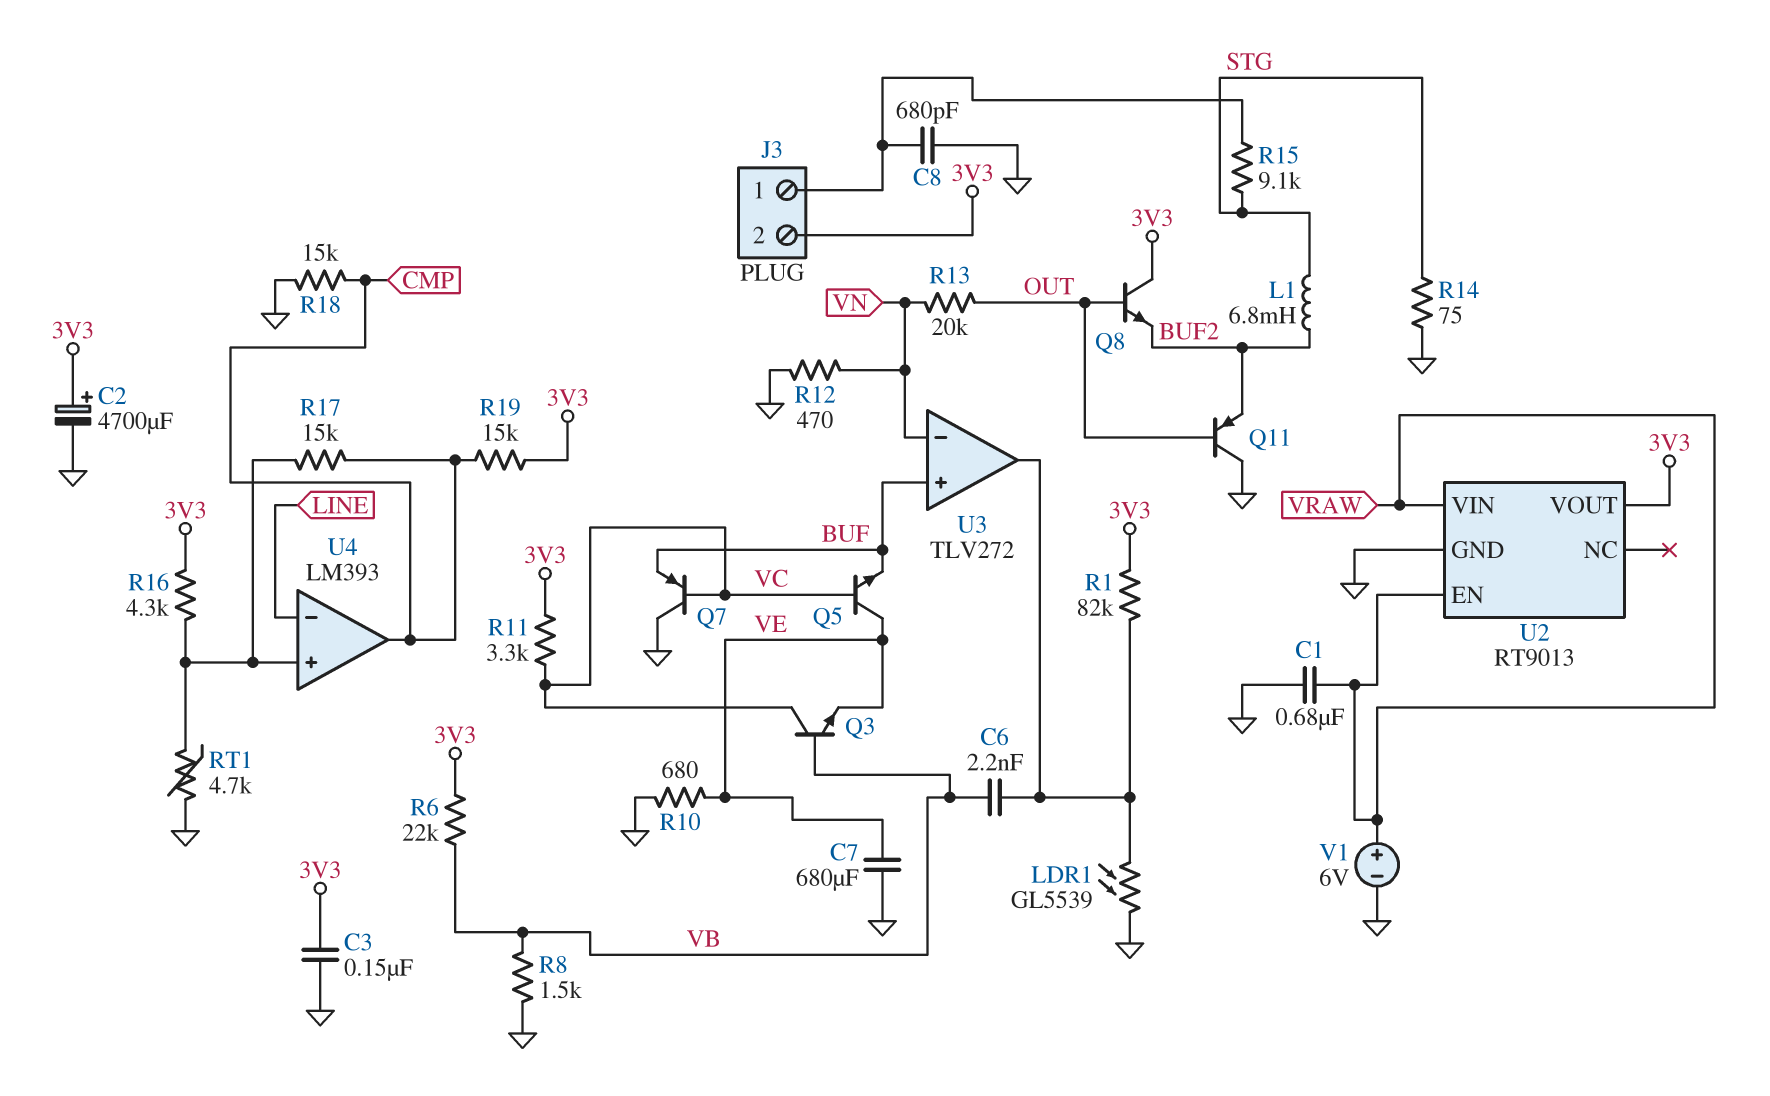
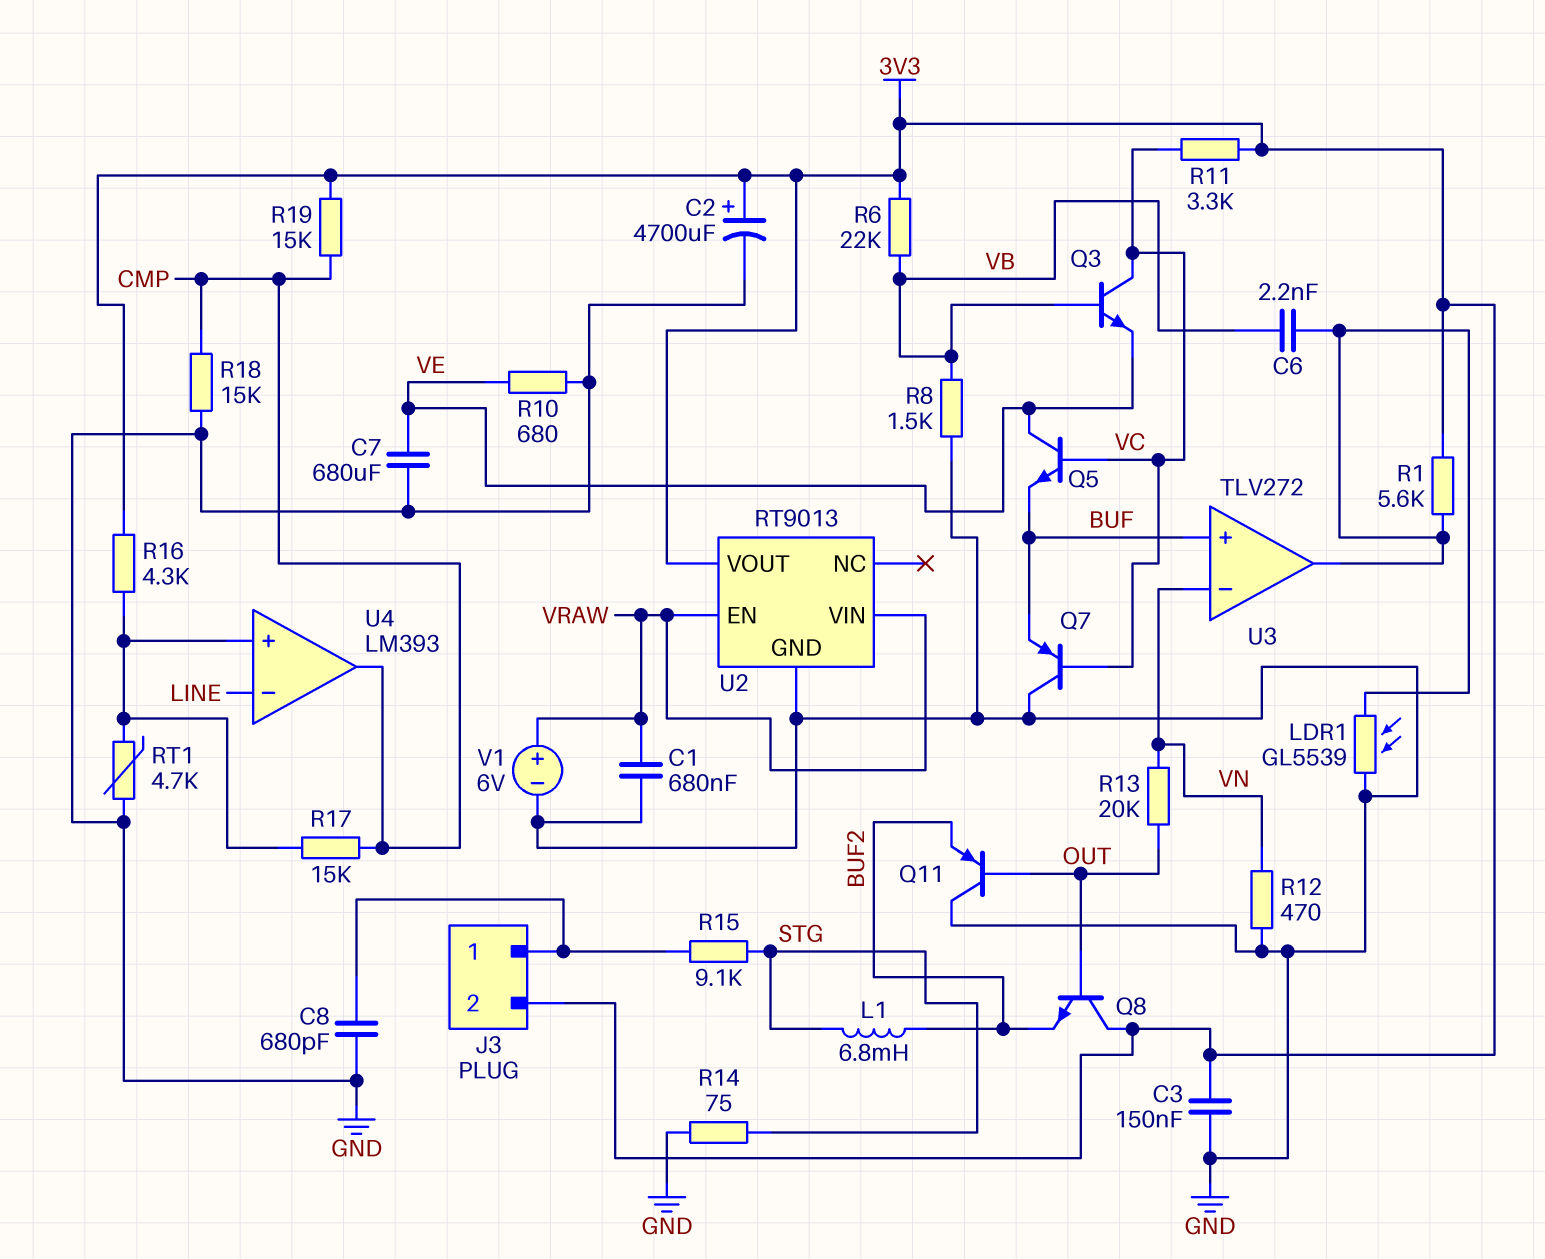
R1: 82k (3V3, U3/out) -> 5.6k (3V3, U3/out)

